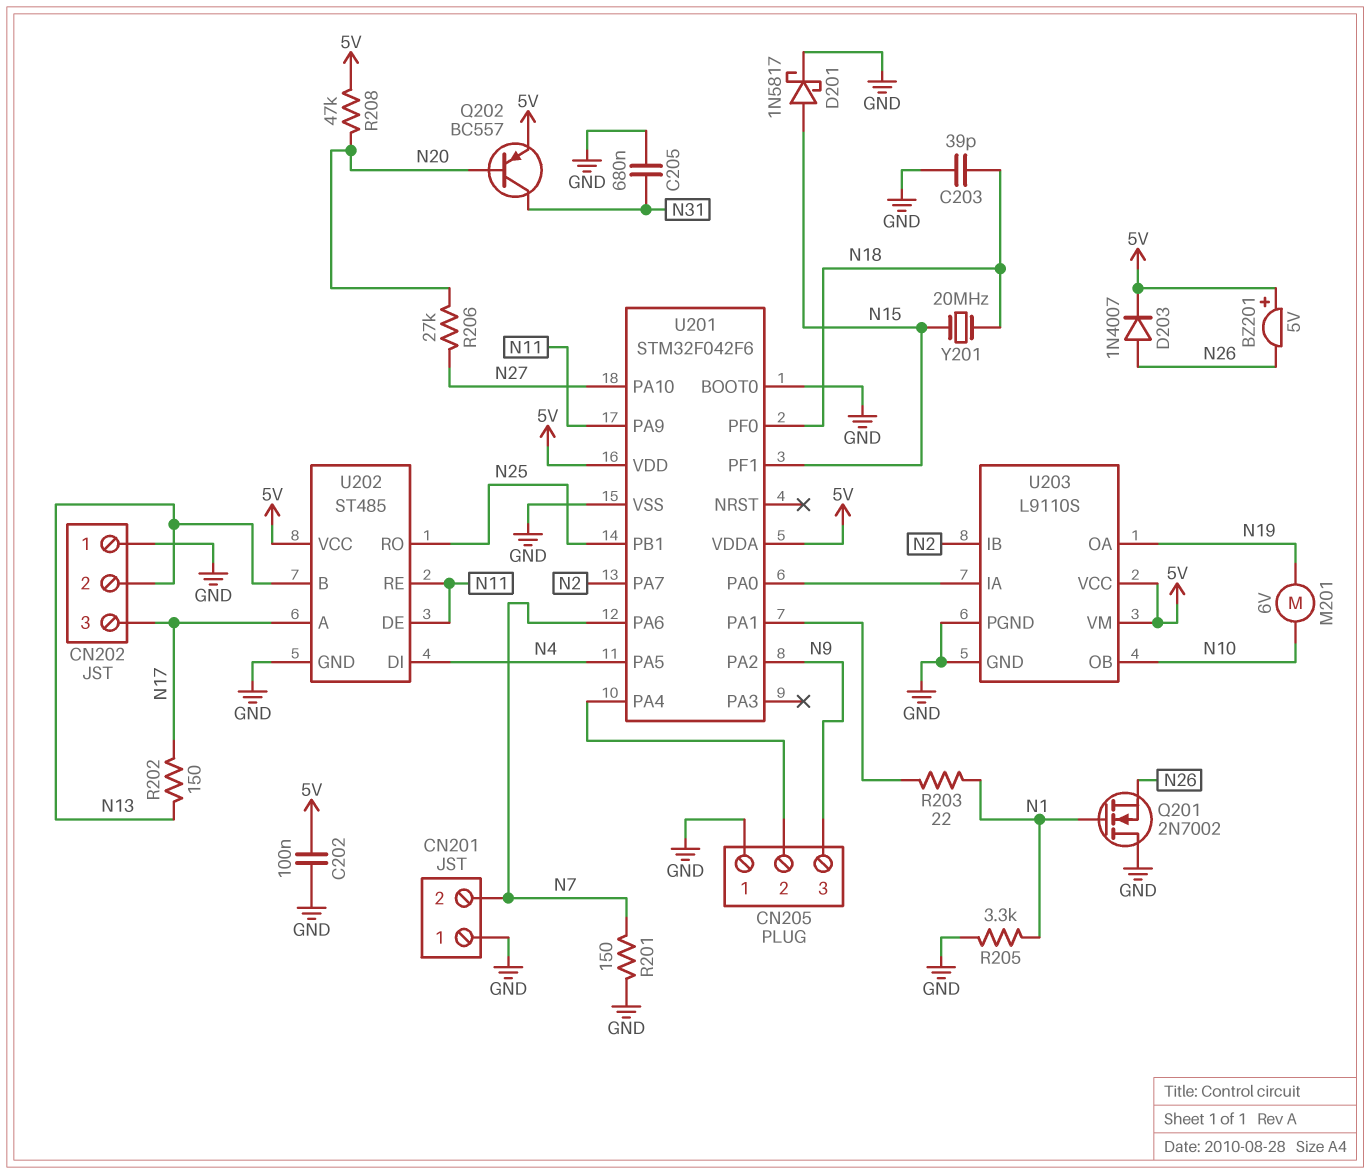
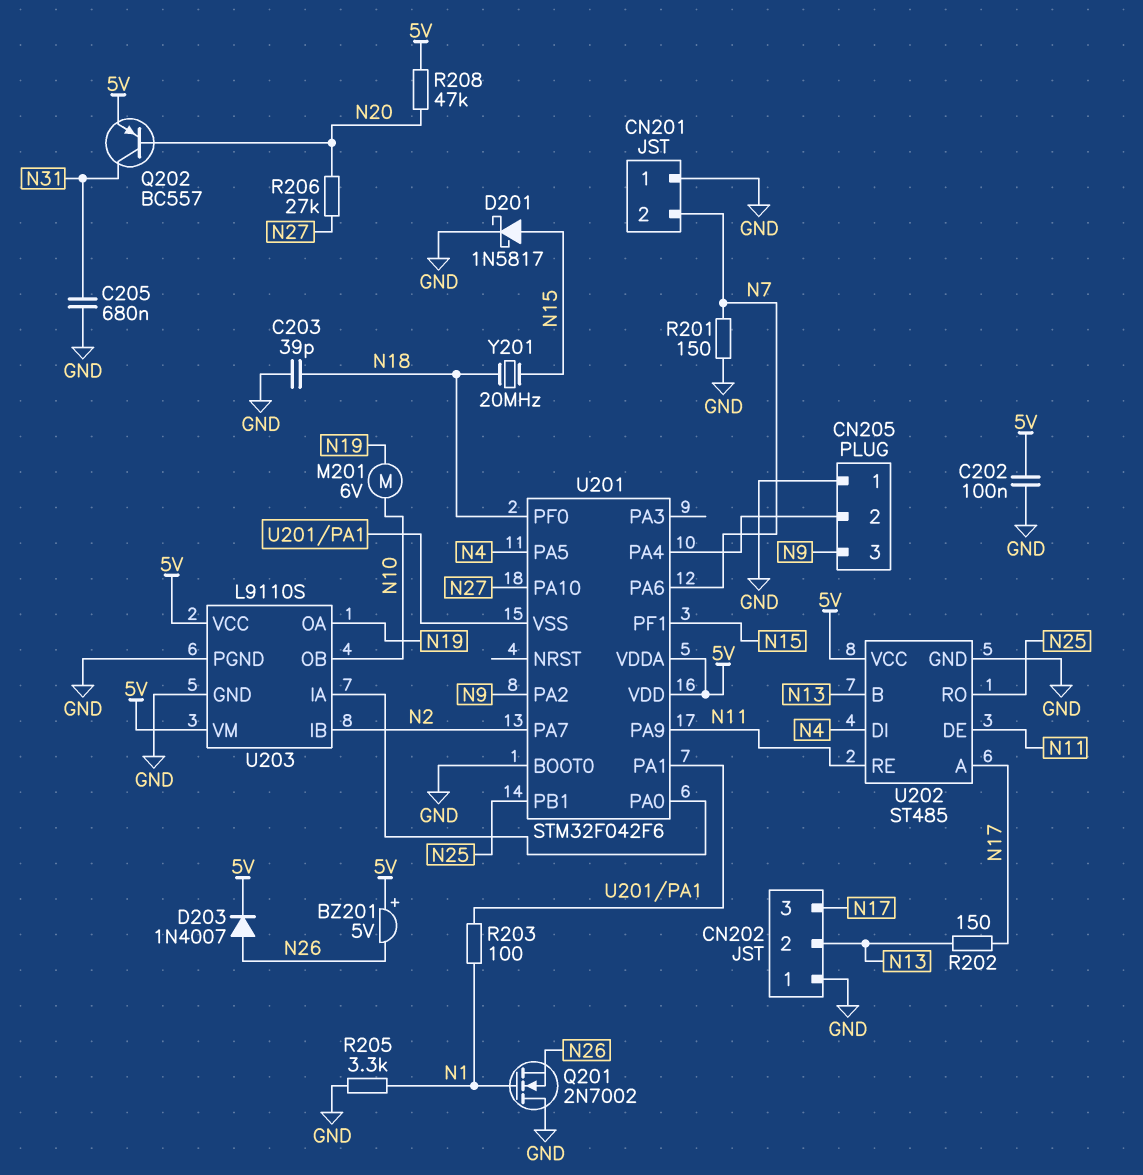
R203: 22 (N1, U201/PA1) -> 100 (N1, U201/PA1)
U201 pin VSS: GND -> U201/PA1

